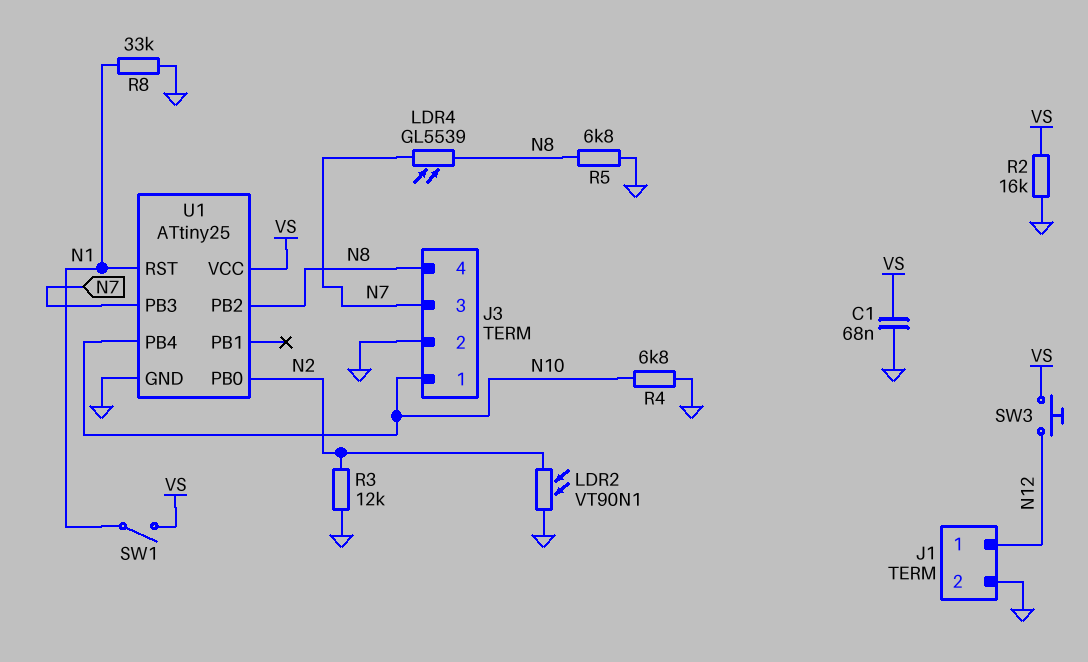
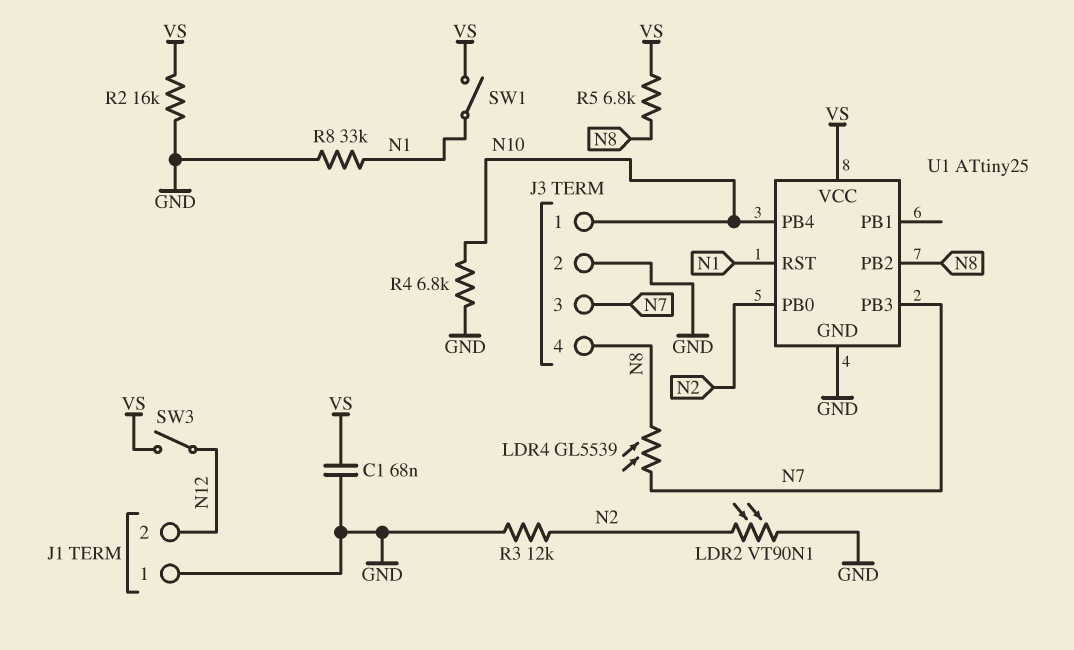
J1 pin 1: N12 -> GND
J1 pin 2: GND -> N12
R5: 6.8k (GND, N8) -> 6.8k (N8, VS)
SW3: button (N12, VS) -> switch (N12, VS)

